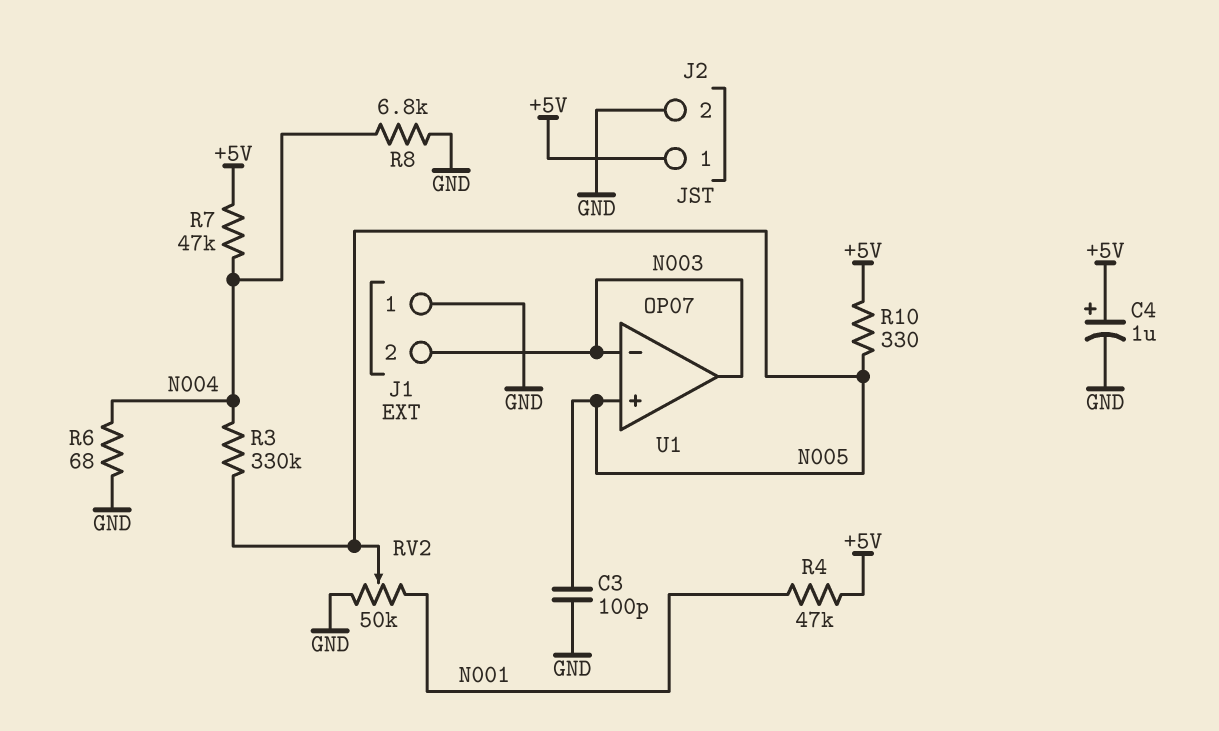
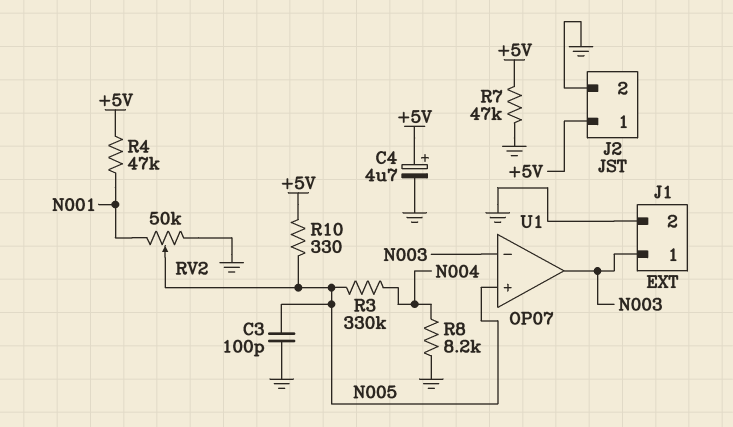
C4: 1uF (plus +5V, minus GND) -> 4.7uF (plus +5V, minus GND)
J1 pin 1: GND -> N003
J1 pin 2: N003 -> GND
R6: 68 (GND, N004) -> none
R7: 47k (+5V, N004) -> 47k (+5V, GND)
R8: 6.8k (GND, N004) -> 8.2k (GND, N004)

